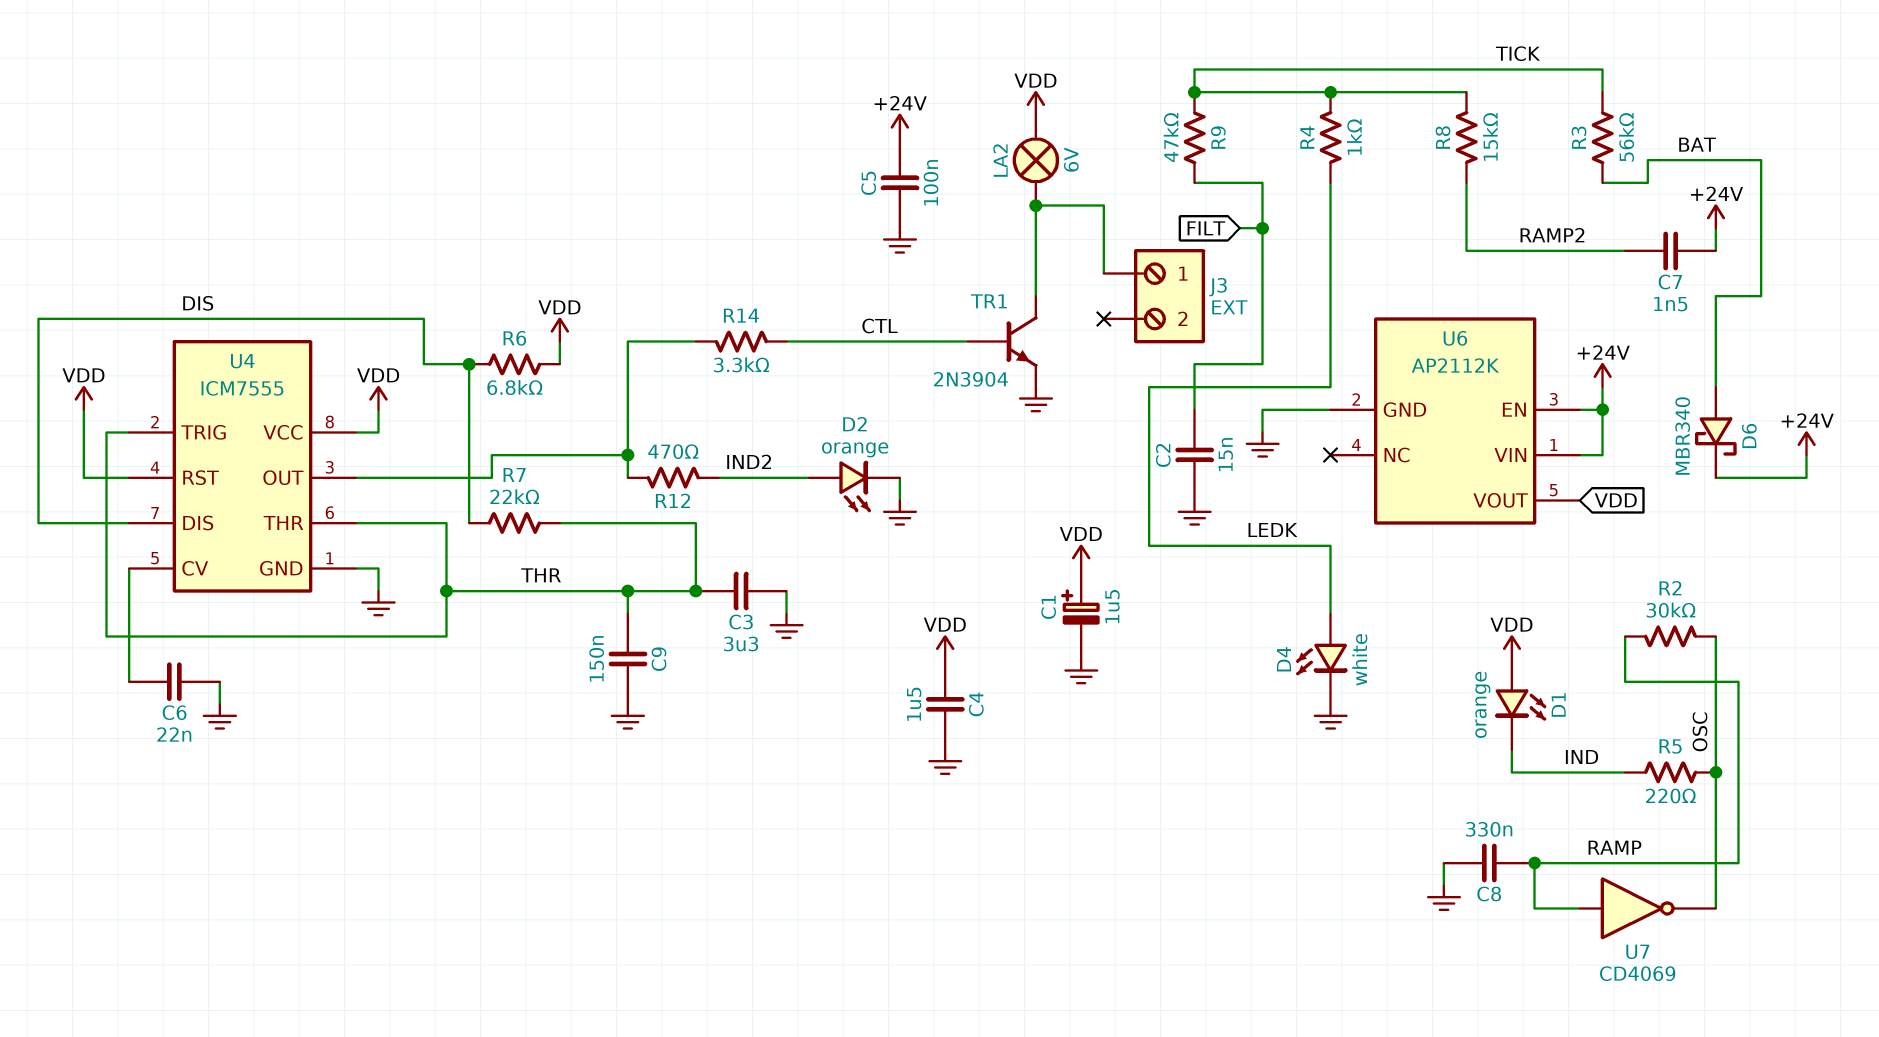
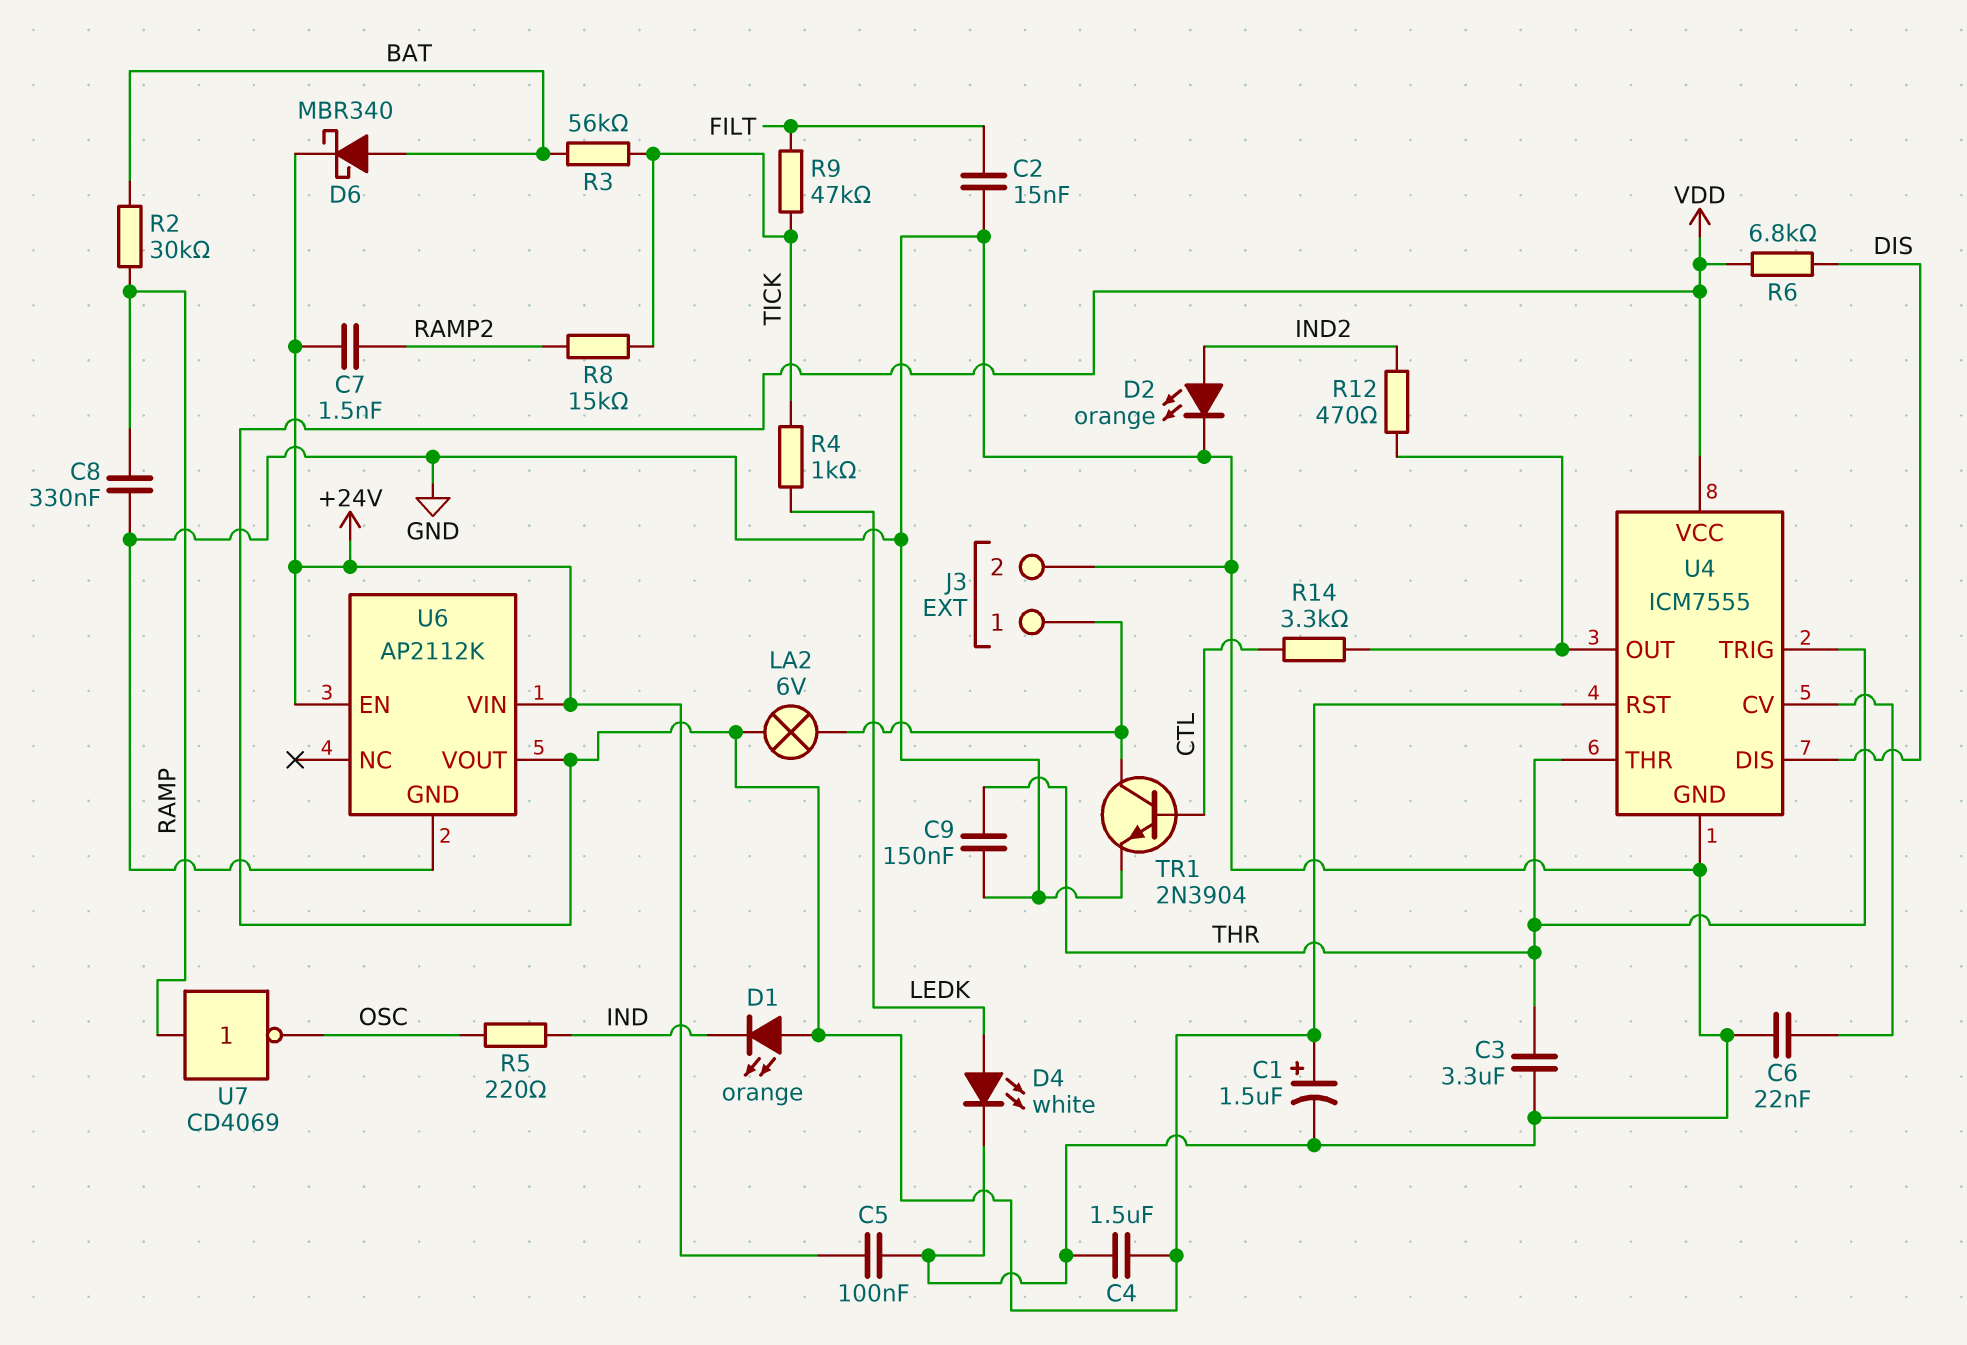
J3 pin 2: none -> GND
R2: 30k (OSC, RAMP) -> 30k (BAT, RAMP)
R7: 22k (DIS, THR) -> none

